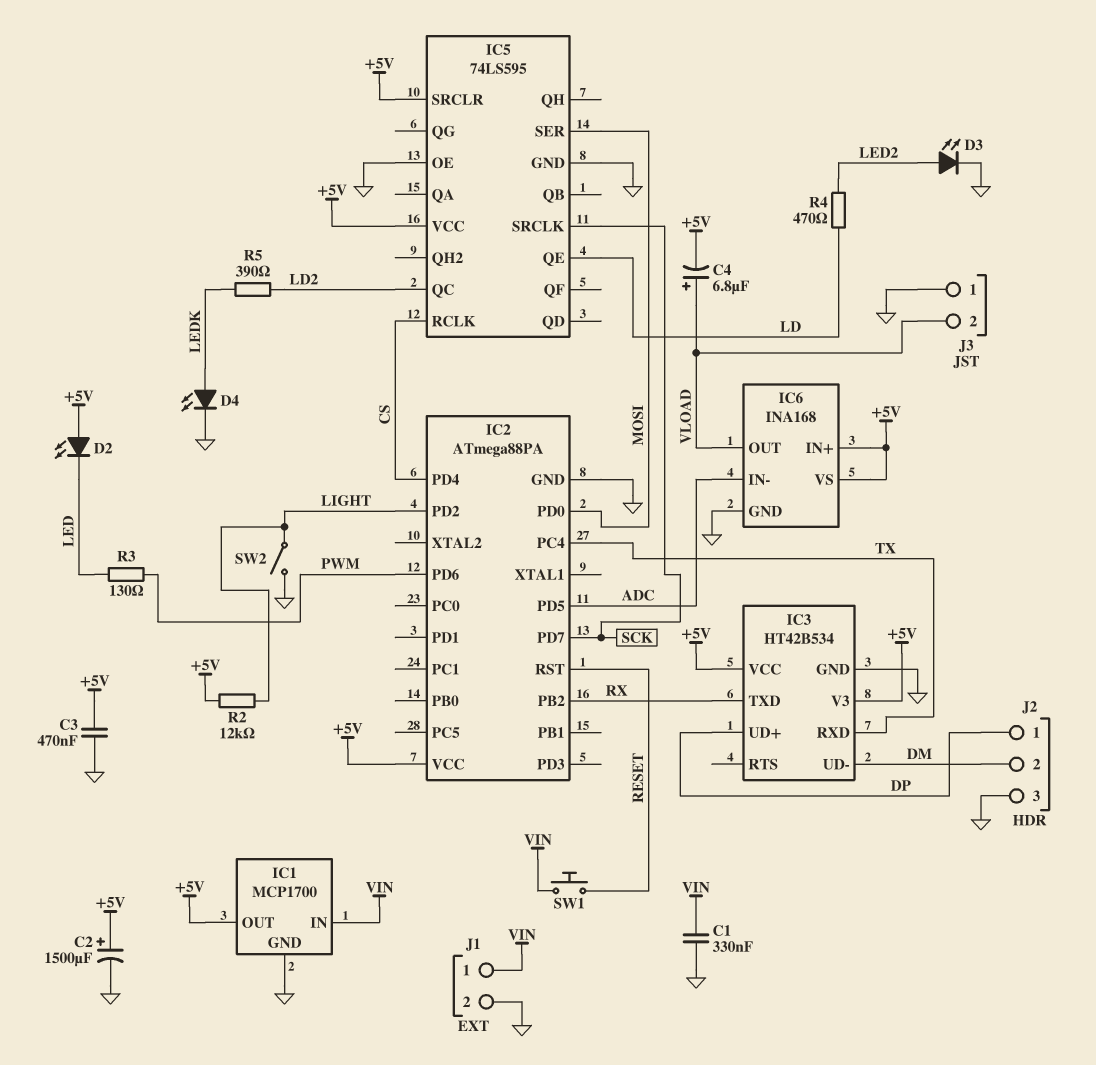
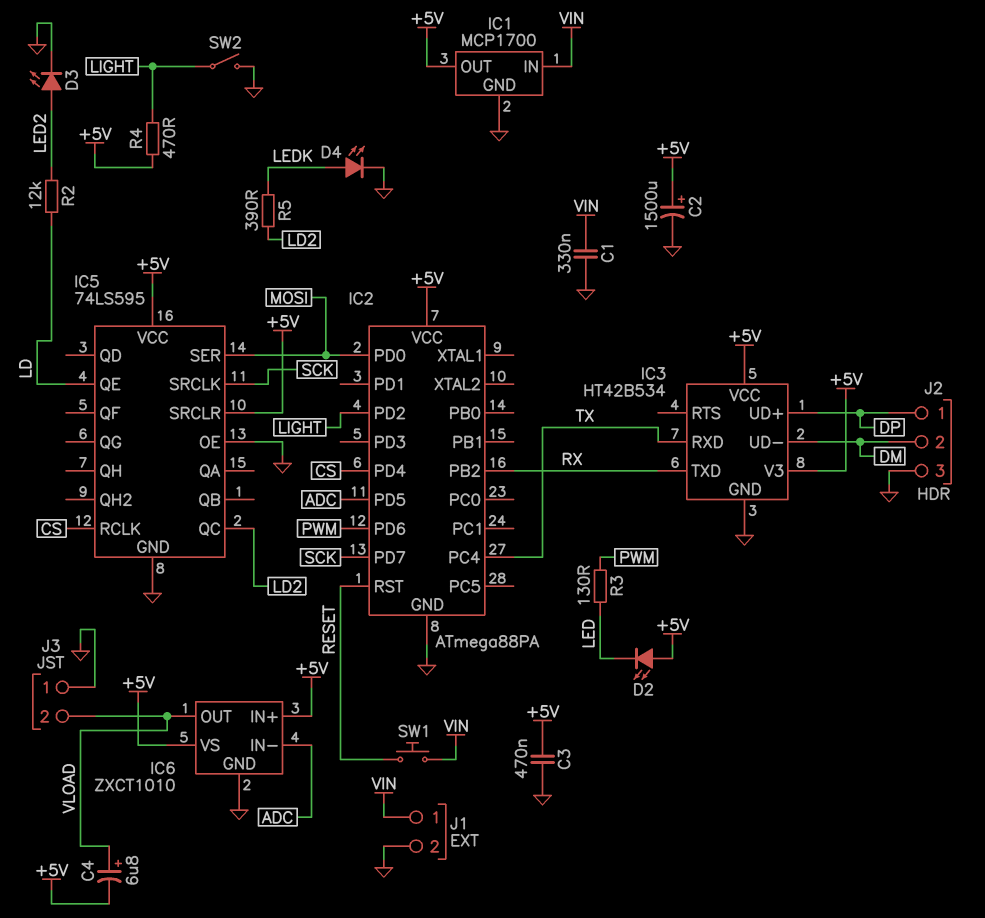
IC6: INA168 -> ZXCT1010
R2: 12k (+5V, LIGHT) -> 12k (LD, LED2)
R4: 470 (LD, LED2) -> 470 (+5V, LIGHT)

